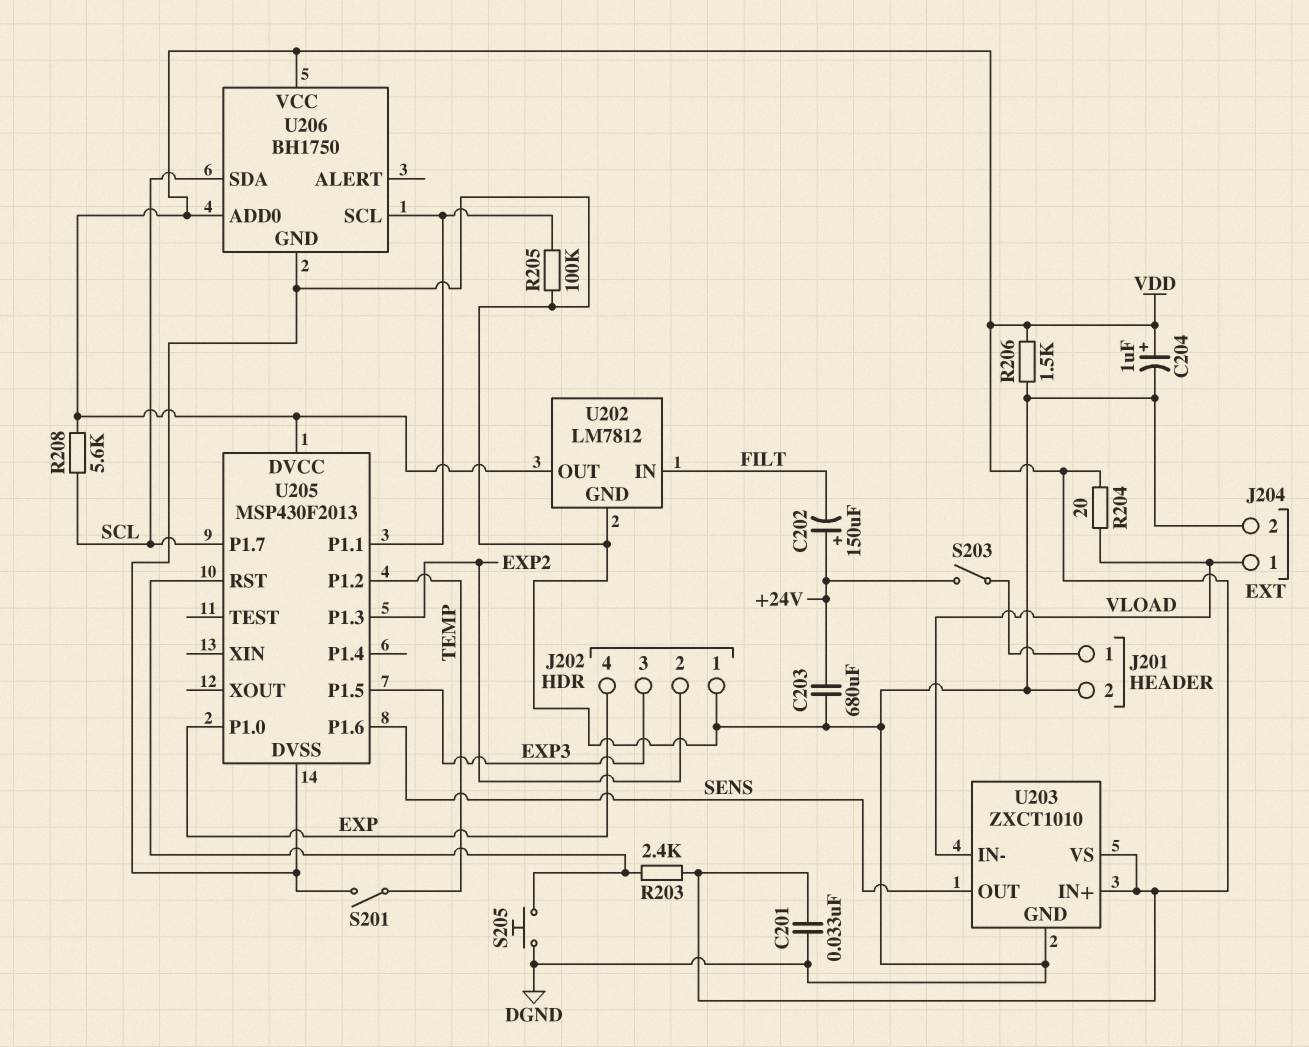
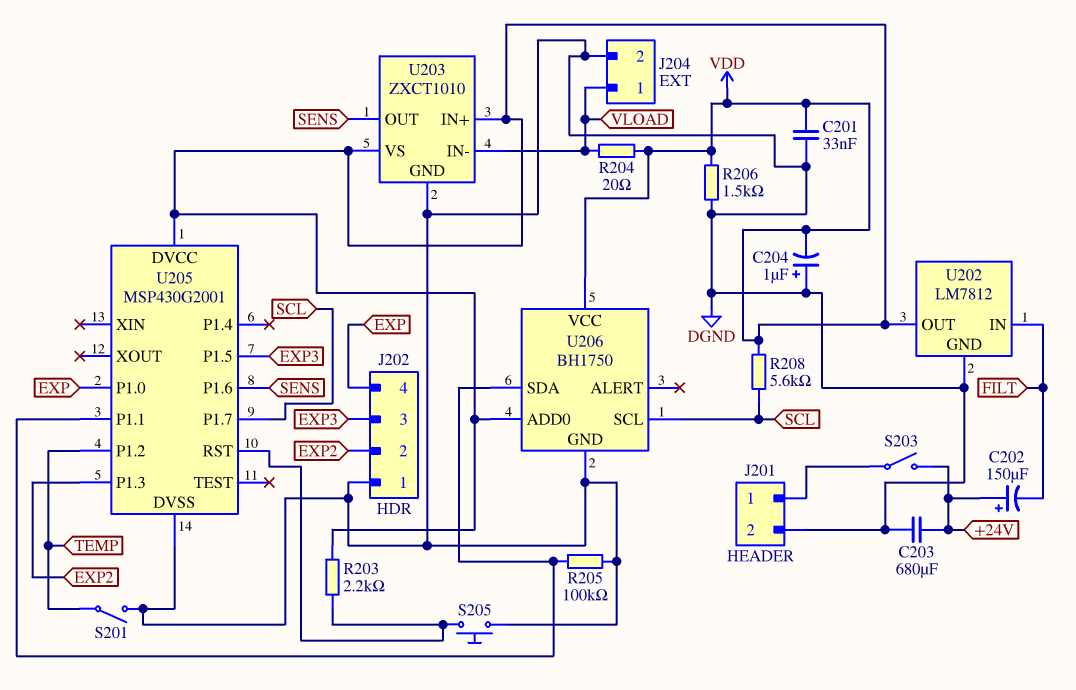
C204: 1uF (plus VDD, minus DGND) -> 1uF (plus DGND, minus VDD)
R203: 2.4k (U205/RST, VDD) -> 2.2k (U205/RST, VDD)
U205: MSP430F2013 -> MSP430G2001
U206 pin SCL: U205/P1.1 -> SCL
U206 pin SDA: SCL -> U205/P1.1

